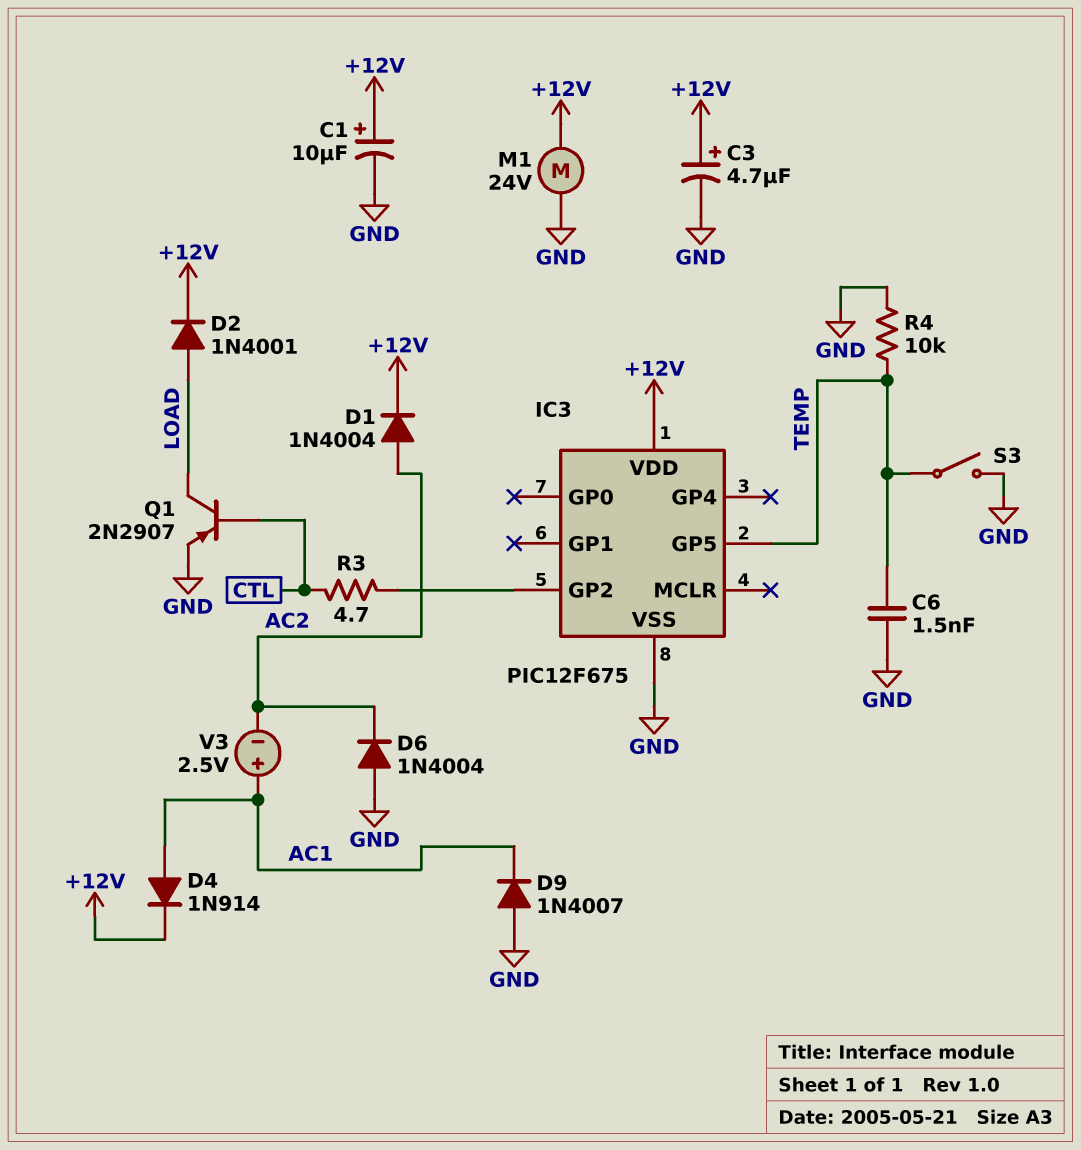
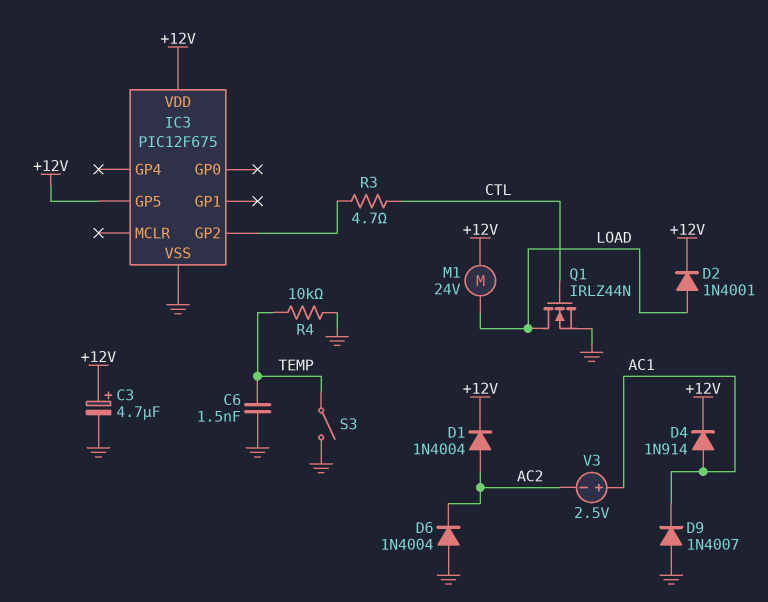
C1: 10uF (plus +12V, minus GND) -> none
IC3 pin GP5: TEMP -> +12V
M1: motor 24V (+12V, GND) -> motor 24V (+12V, LOAD)
Q1: PNP 2N2907 (B CTL, C LOAD, E GND) -> NMOS IRLZ44N (G CTL, D LOAD, S GND)

